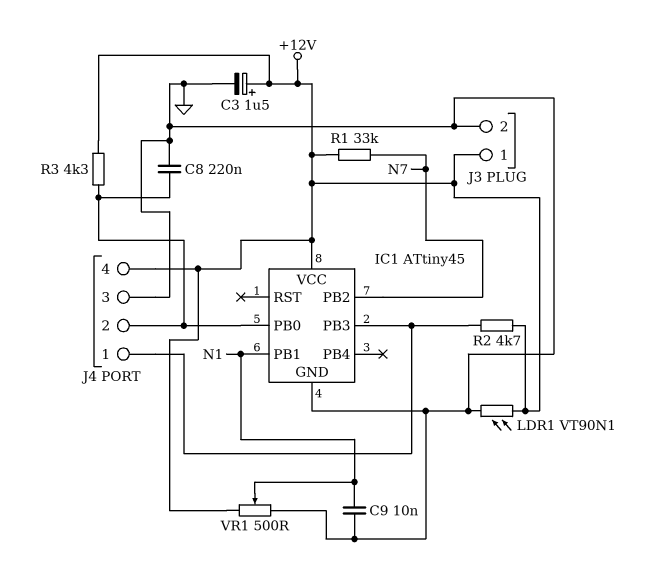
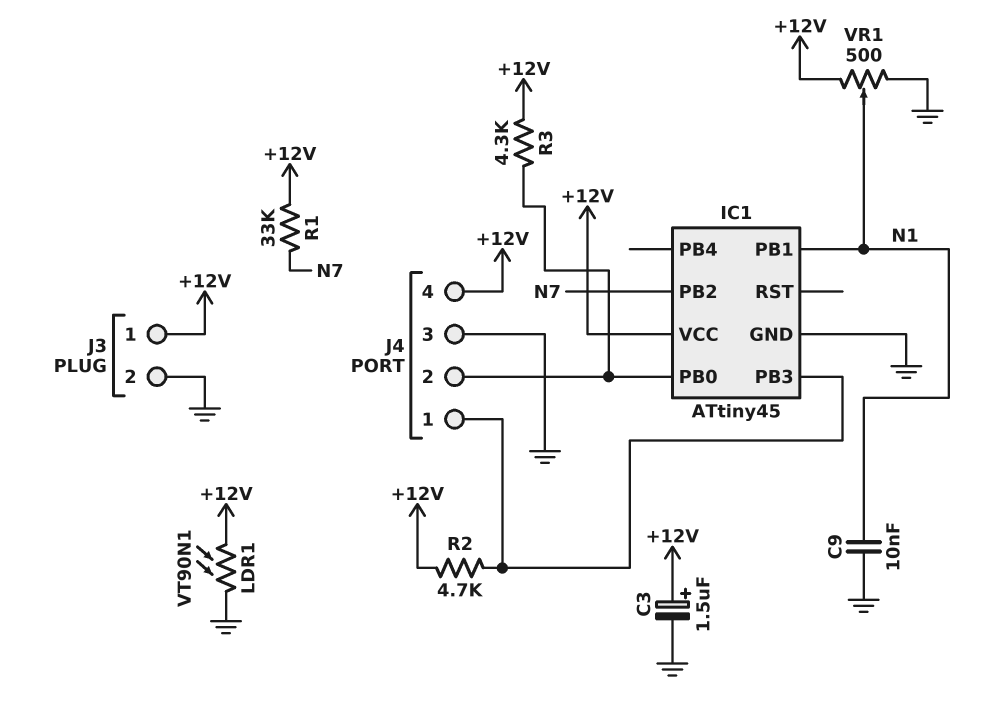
C8: 220nF (GND, IC1/PB0) -> none

